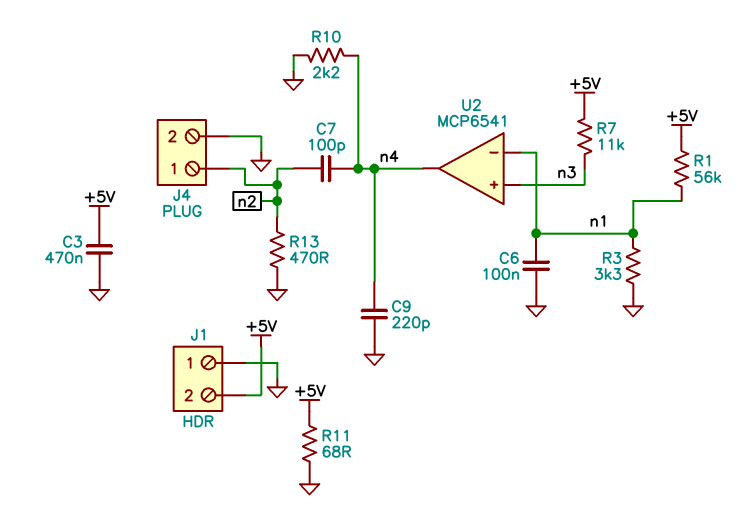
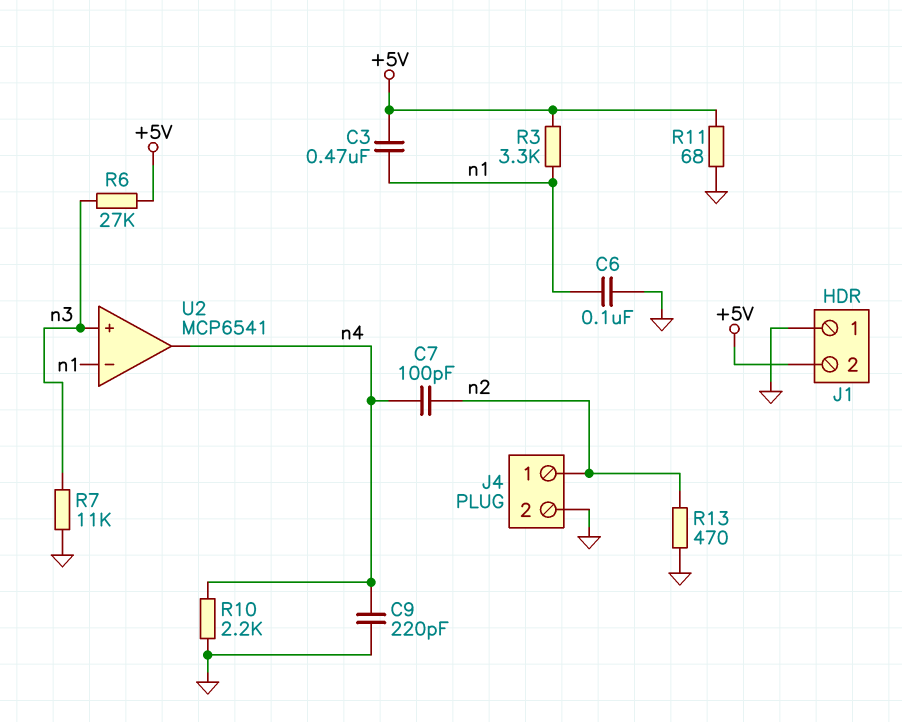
C3: 470nF (+5V, GND) -> 470nF (+5V, n1)
R1: 56k (+5V, n1) -> none
R3: 3.3k (GND, n1) -> 3.3k (+5V, n1)
R6: none -> 27k (+5V, n3)
R7: 11k (+5V, n3) -> 11k (GND, n3)

